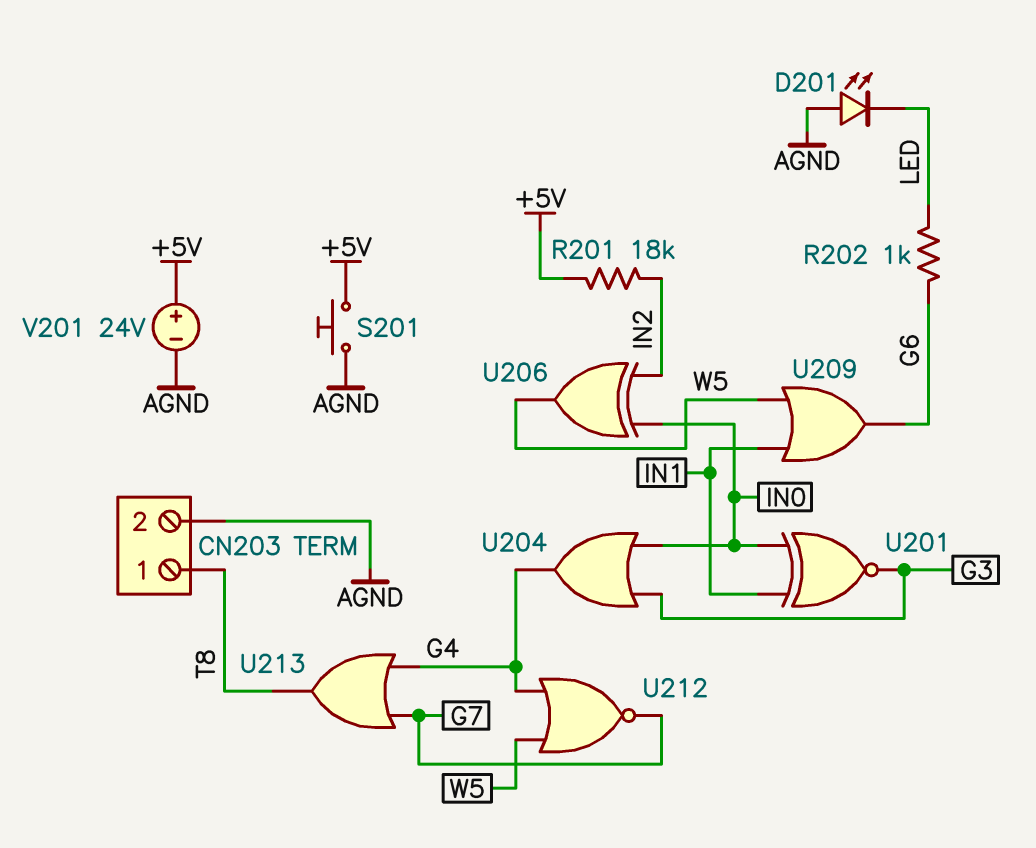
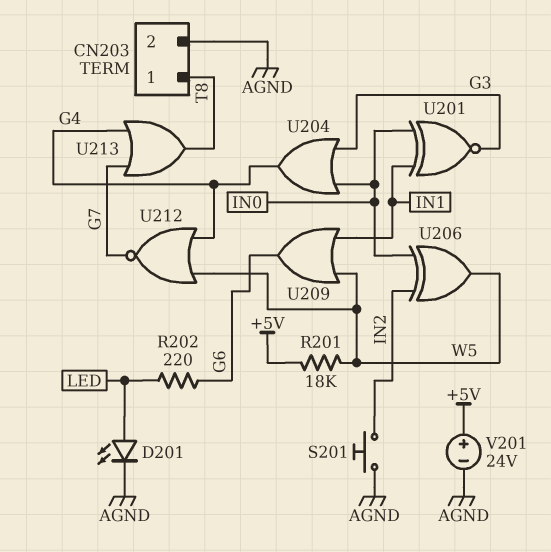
D201: LED (A AGND, K LED) -> LED (A LED, K AGND)
R201: 18k (+5V, IN2) -> 18k (+5V, W5)
R202: 1k (G6, LED) -> 220 (G6, LED)
S201: button (+5V, AGND) -> button (AGND, IN2)

